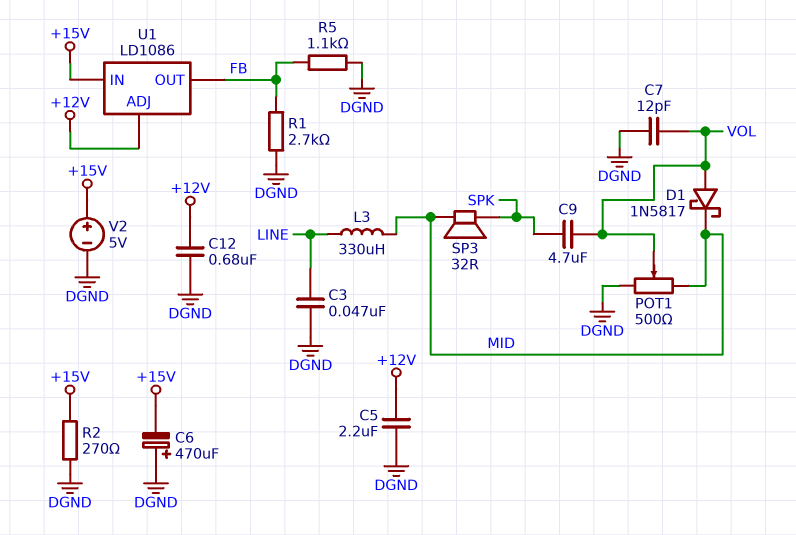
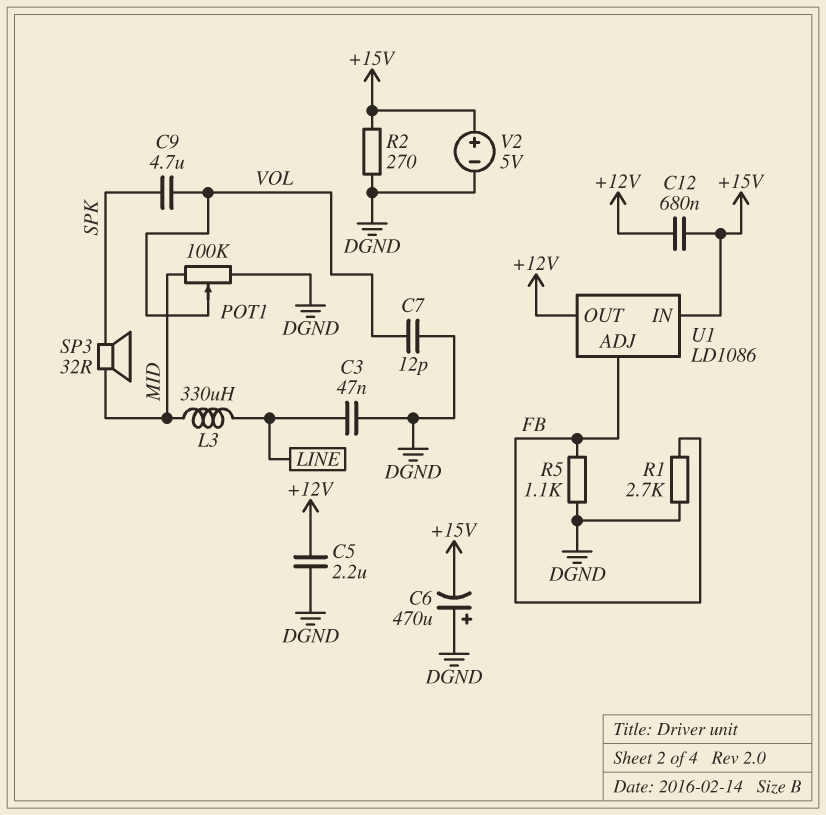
C12: 680nF (+12V, DGND) -> 680nF (+12V, +15V)
D1: schottky 1N5817 (A VOL, K MID) -> none
POT1: 500 (DGND, MID, wiper VOL) -> 100k (DGND, MID, wiper VOL)
U1 pin ADJ: +12V -> FB
U1 pin OUT: FB -> +12V

